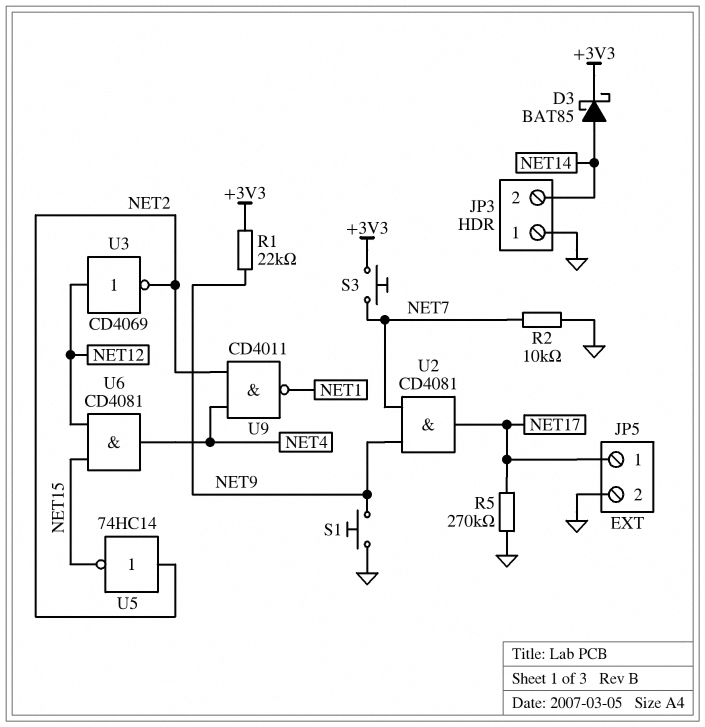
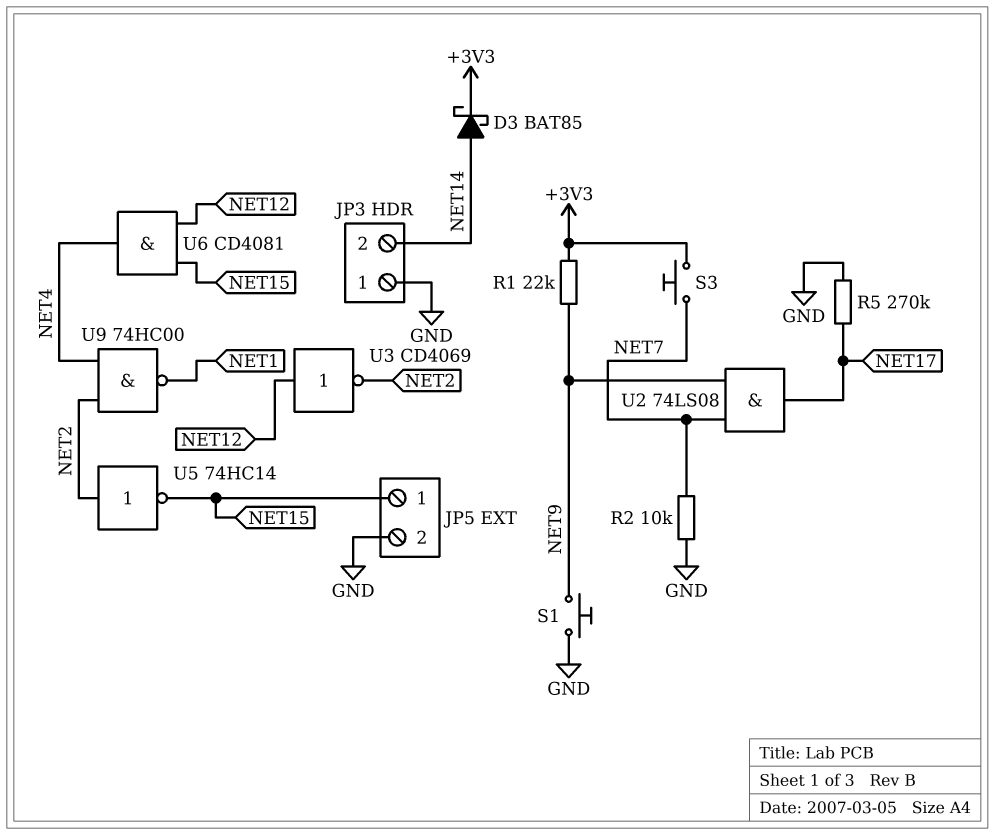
JP5 pin 1: NET17 -> NET15
U2: AND CD4081 (in NET7, in NET9, out NET17) -> AND 74LS08 (in NET7, in NET9, out NET17)
U9: NAND CD4011 (in NET2, in NET4, out NET1) -> NAND 74HC00 (in NET2, in NET4, out NET1)

